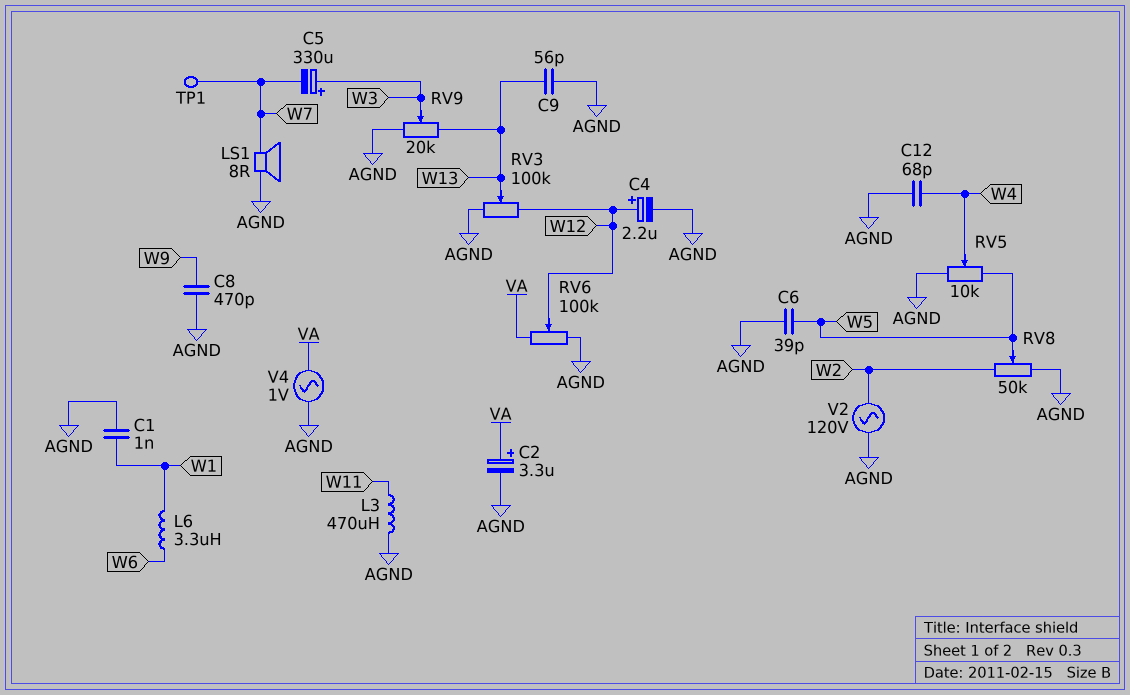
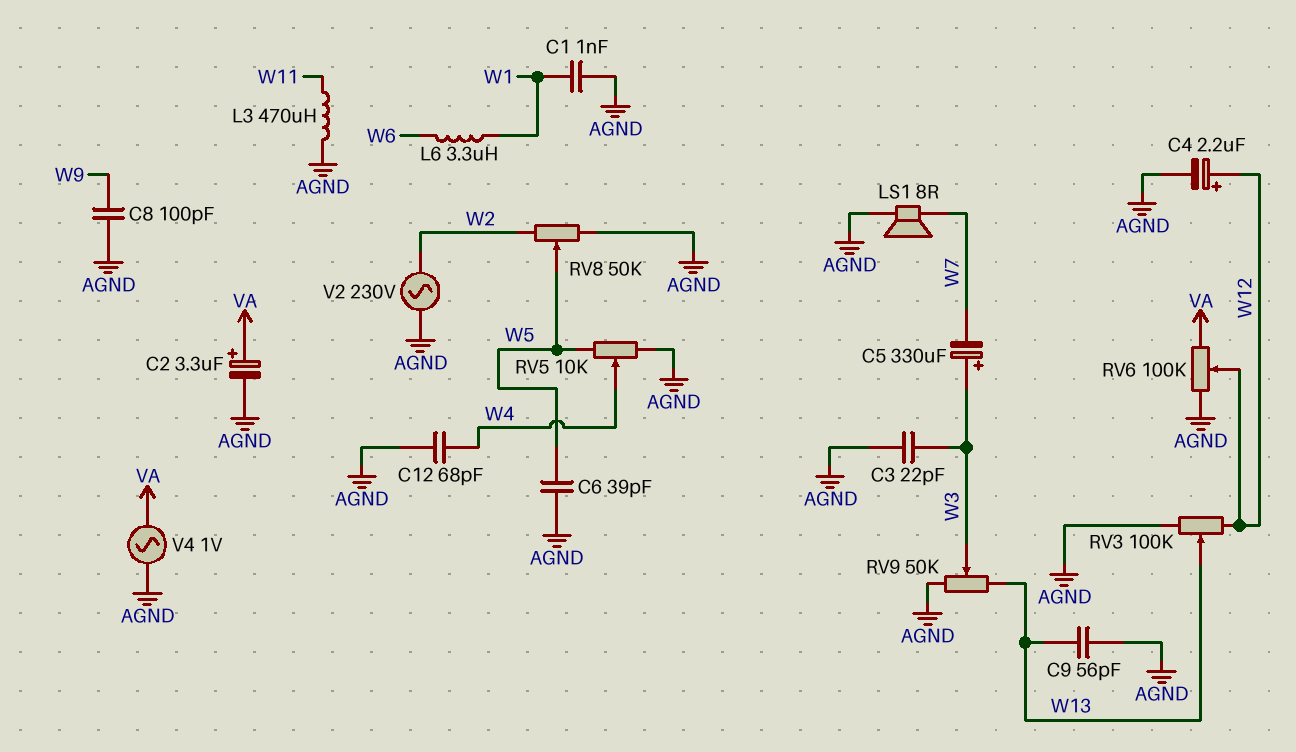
C3: none -> 22pF (AGND, W3)
C8: 470pF (AGND, W9) -> 100pF (AGND, W9)
RV9: 20k (AGND, W13, wiper W3) -> 50k (AGND, W13, wiper W3)
TP1: test point (W7) -> none
V2: AC 120V (AGND, W2) -> AC 230V (AGND, W2)

